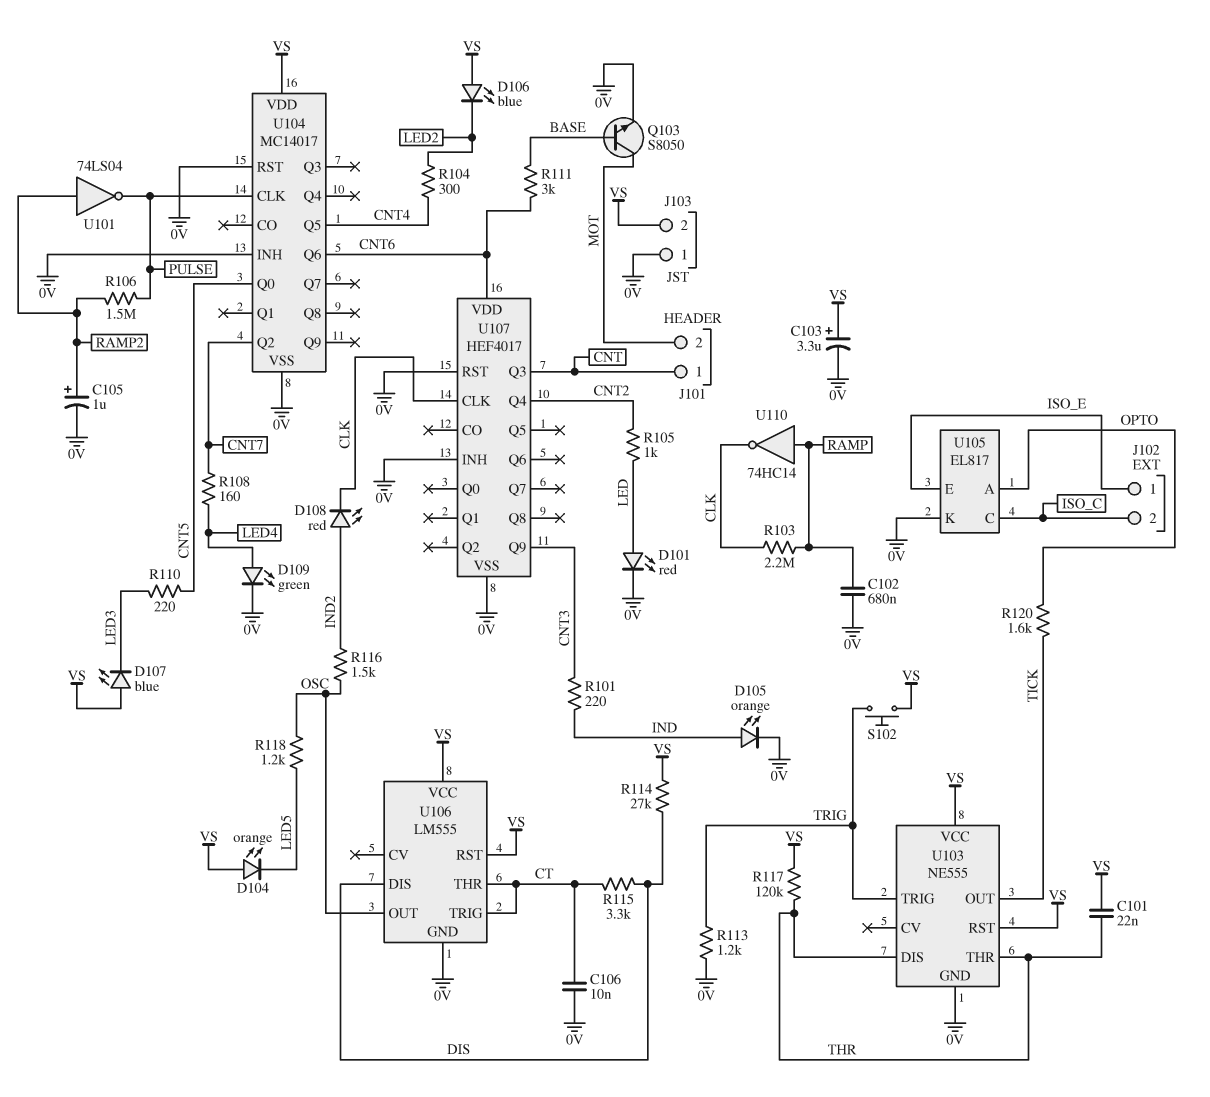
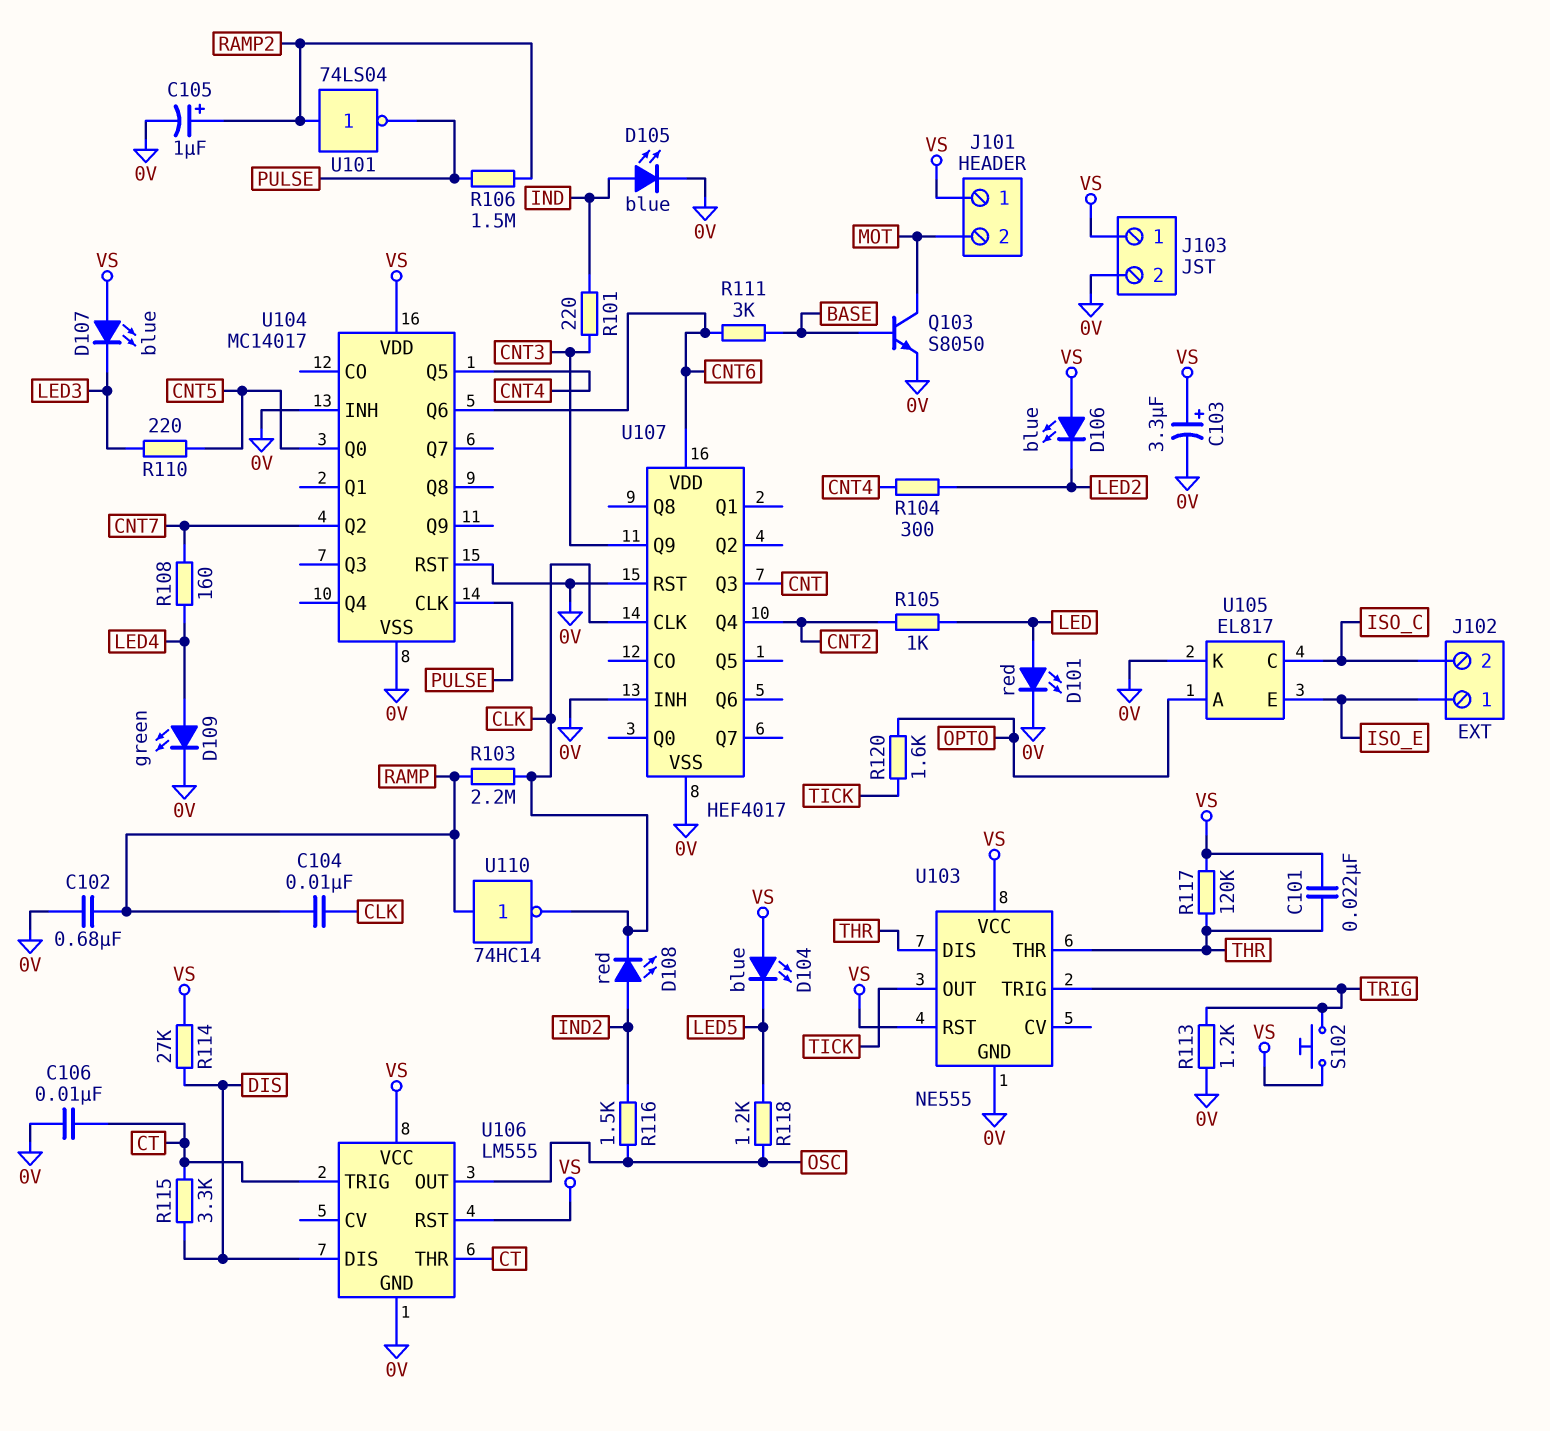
C104: none -> 10nF (CLK, RAMP)
D104: LED orange (A VS, K LED5) -> LED blue (A VS, K LED5)
D105: LED orange (A IND, K 0V) -> LED blue (A IND, K 0V)
J101 pin 1: CNT -> VS
J103 pin 1: 0V -> VS
J103 pin 2: VS -> 0V

